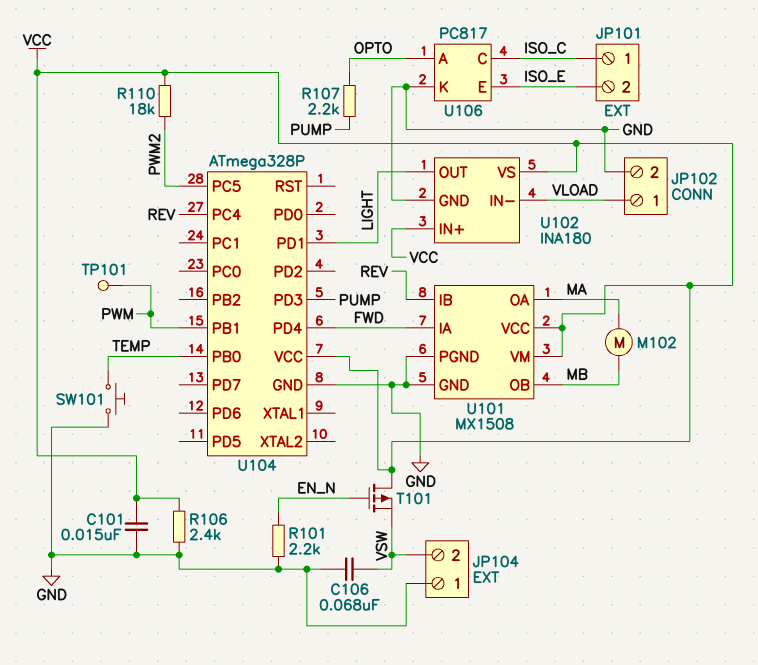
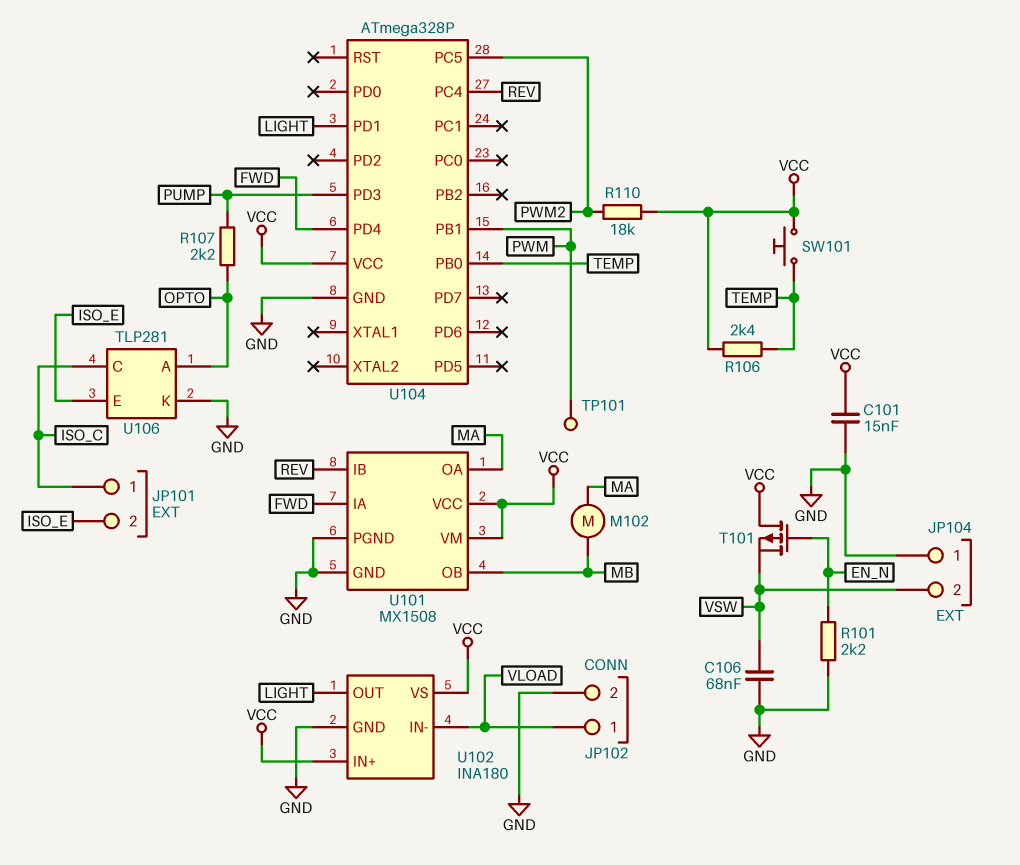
R106: 2.4k (GND, VCC) -> 2.4k (TEMP, VCC)
SW101: button (GND, TEMP) -> button (TEMP, VCC)
U106: PC817 -> TLP281

